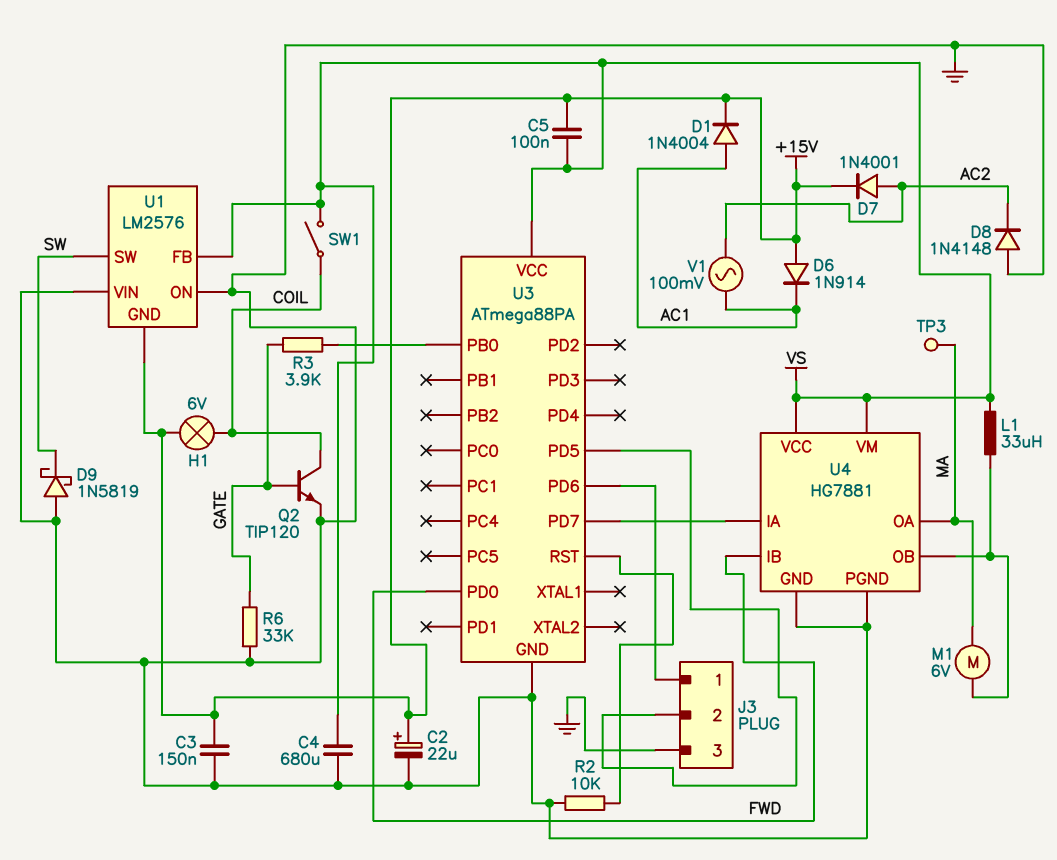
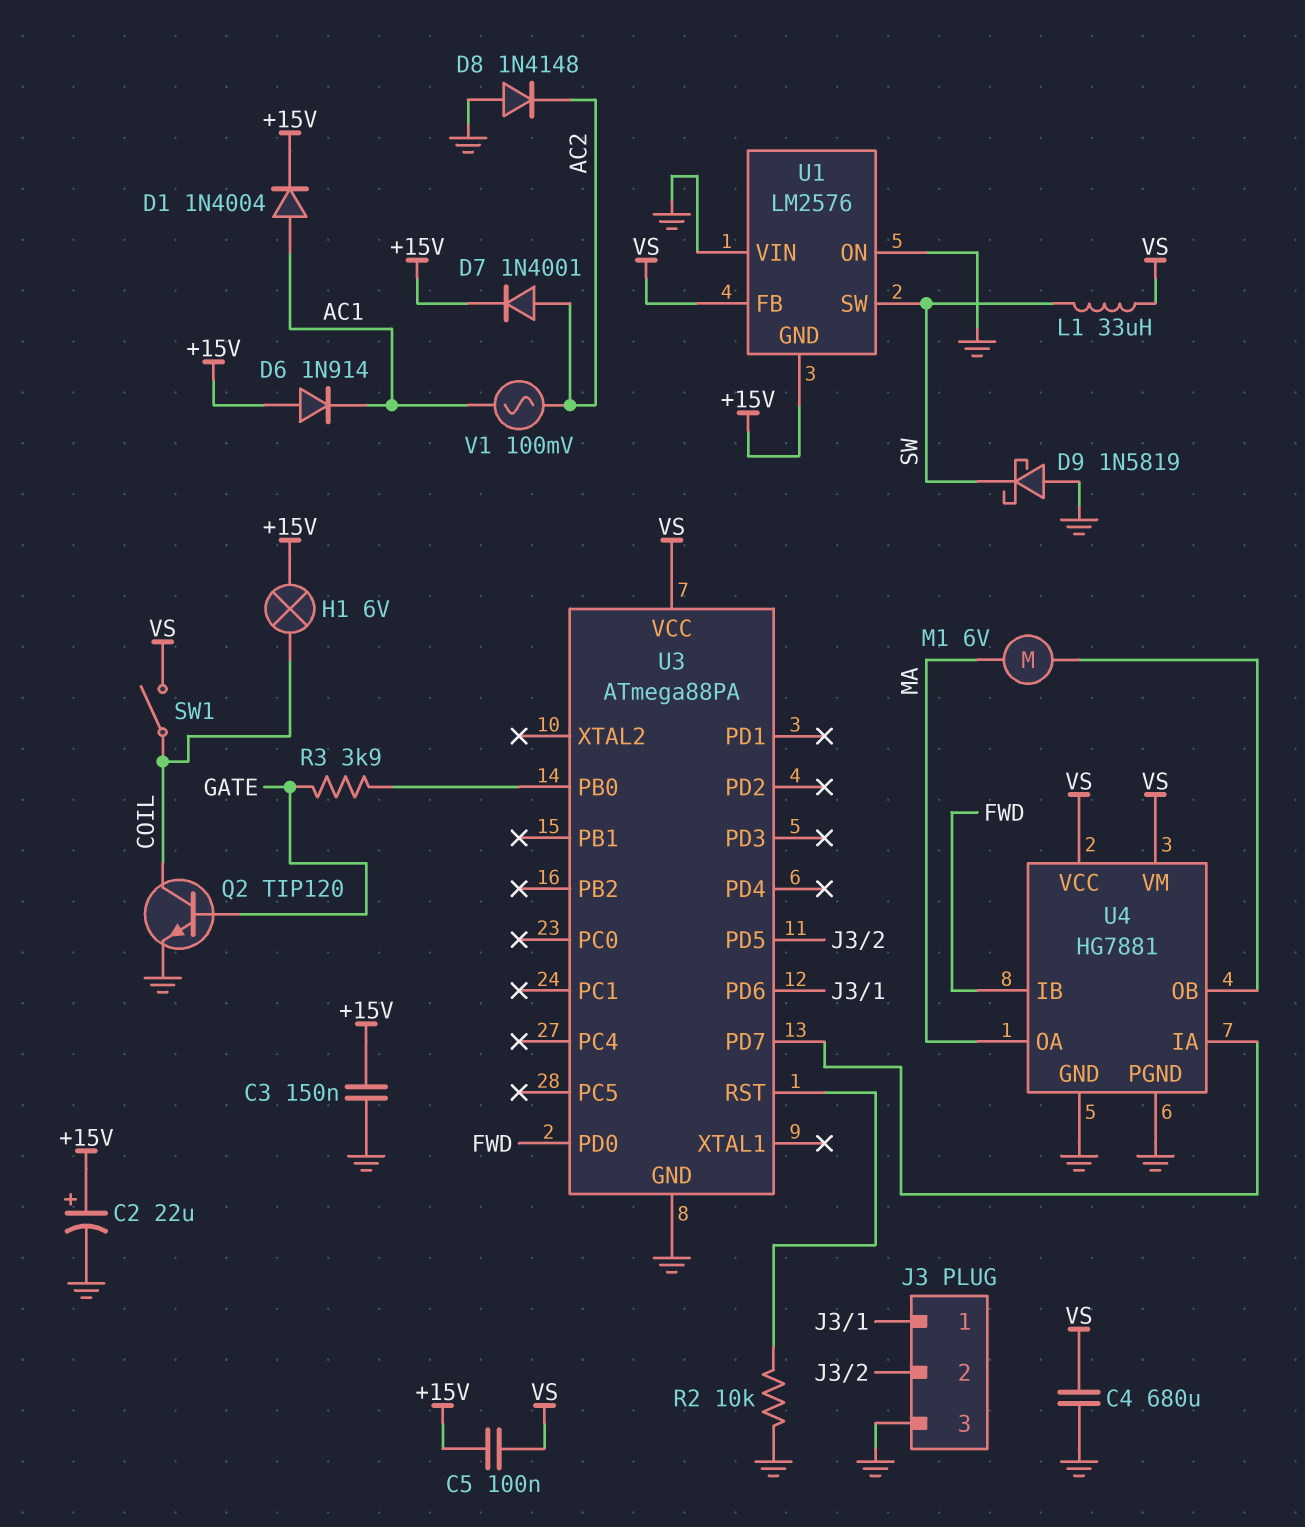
L1: 33uH (U4/OB, VS) -> 33uH (SW, VS)
R6: 33k (GATE, GND) -> none
TP3: test point (MA) -> none

